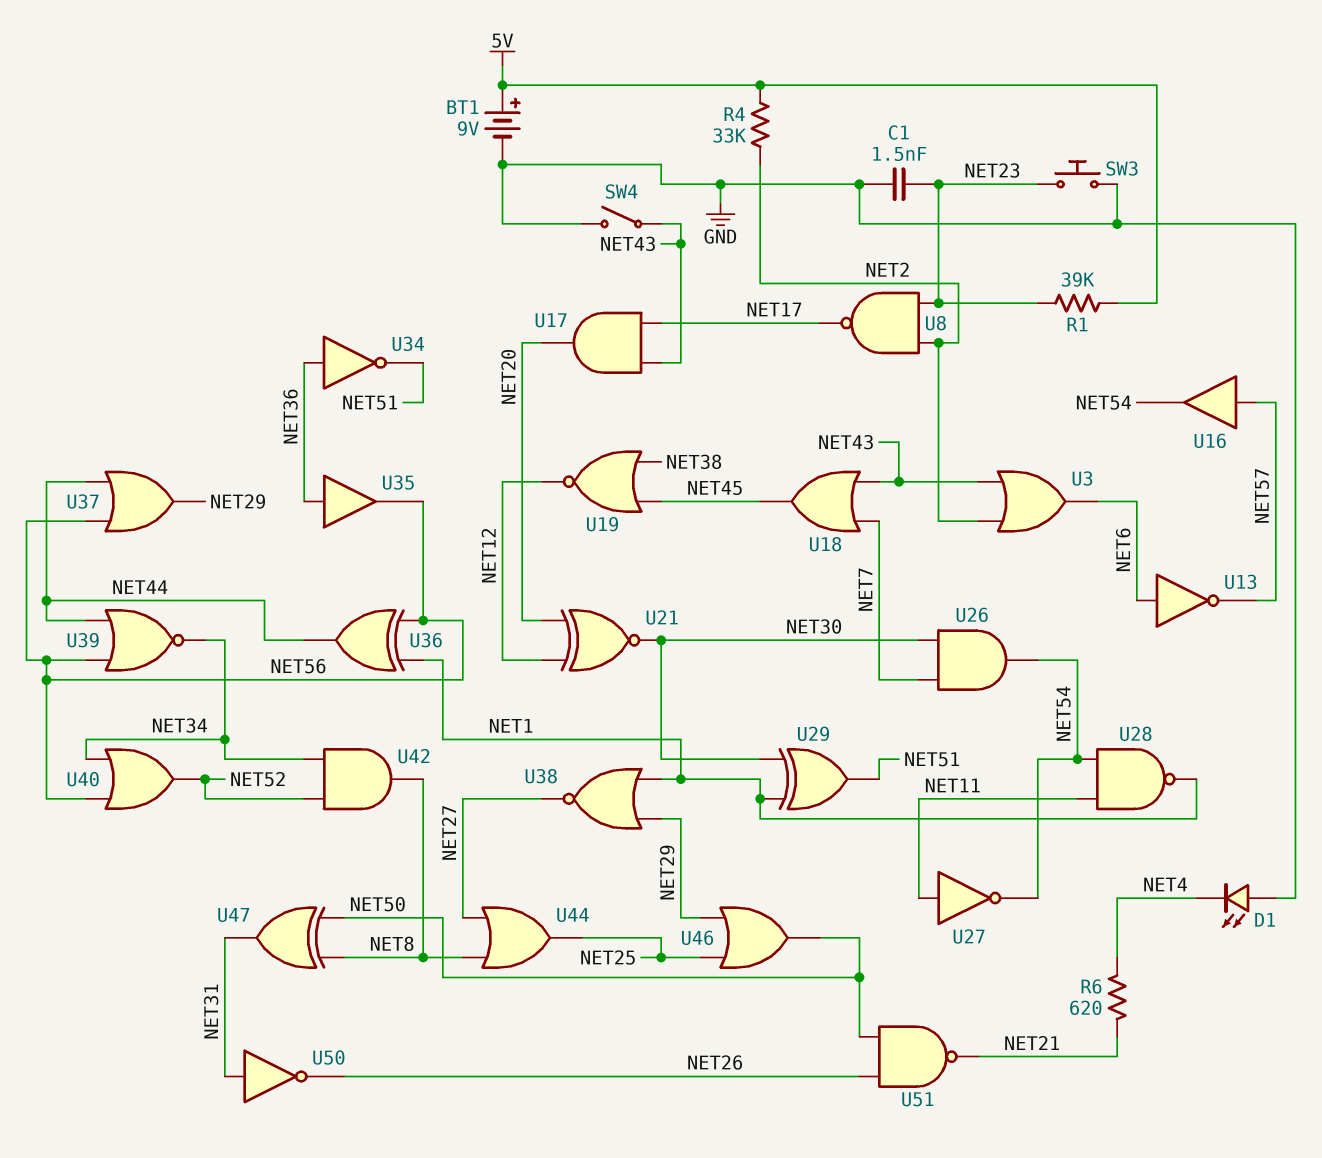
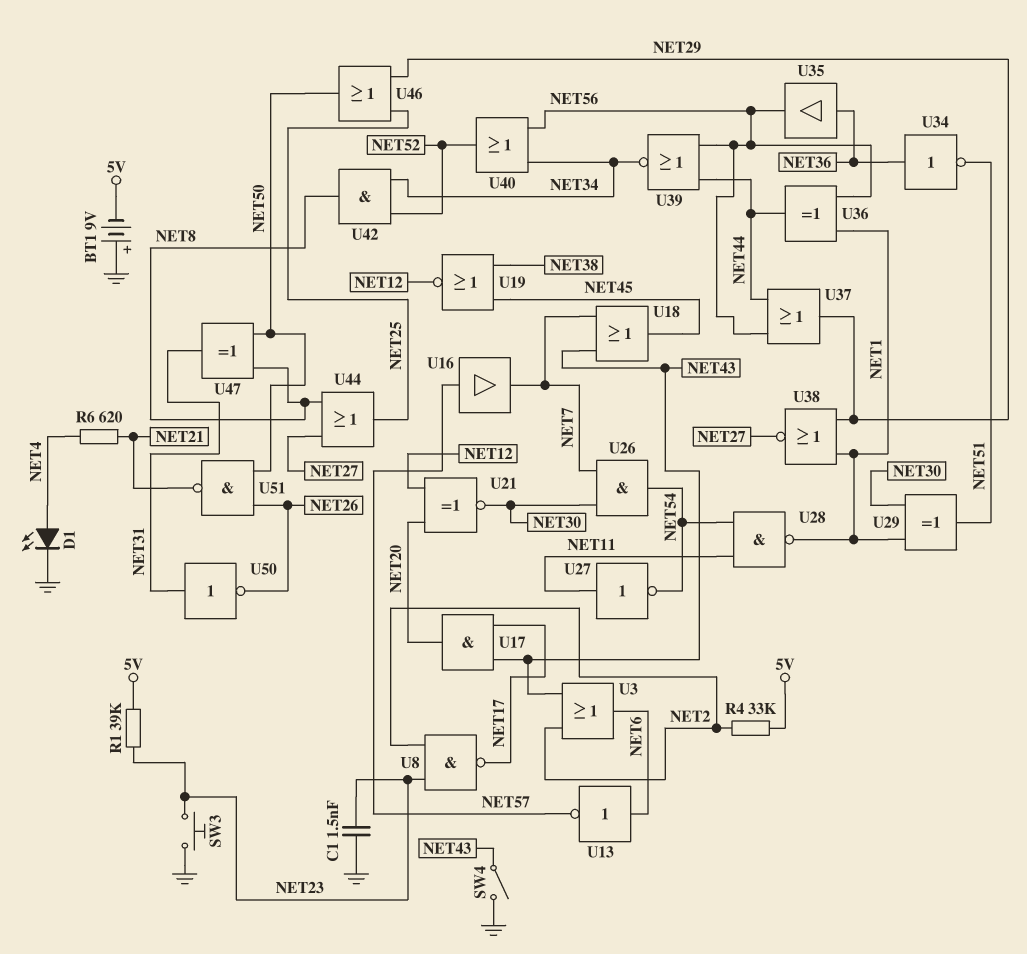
BT1: 9V (plus 5V, minus GND) -> 9V (plus GND, minus 5V)
D1: LED (A GND, K NET4) -> LED (A NET4, K GND)
U16: buffer (in NET57, out NET54) -> buffer (in NET57, out NET7)

